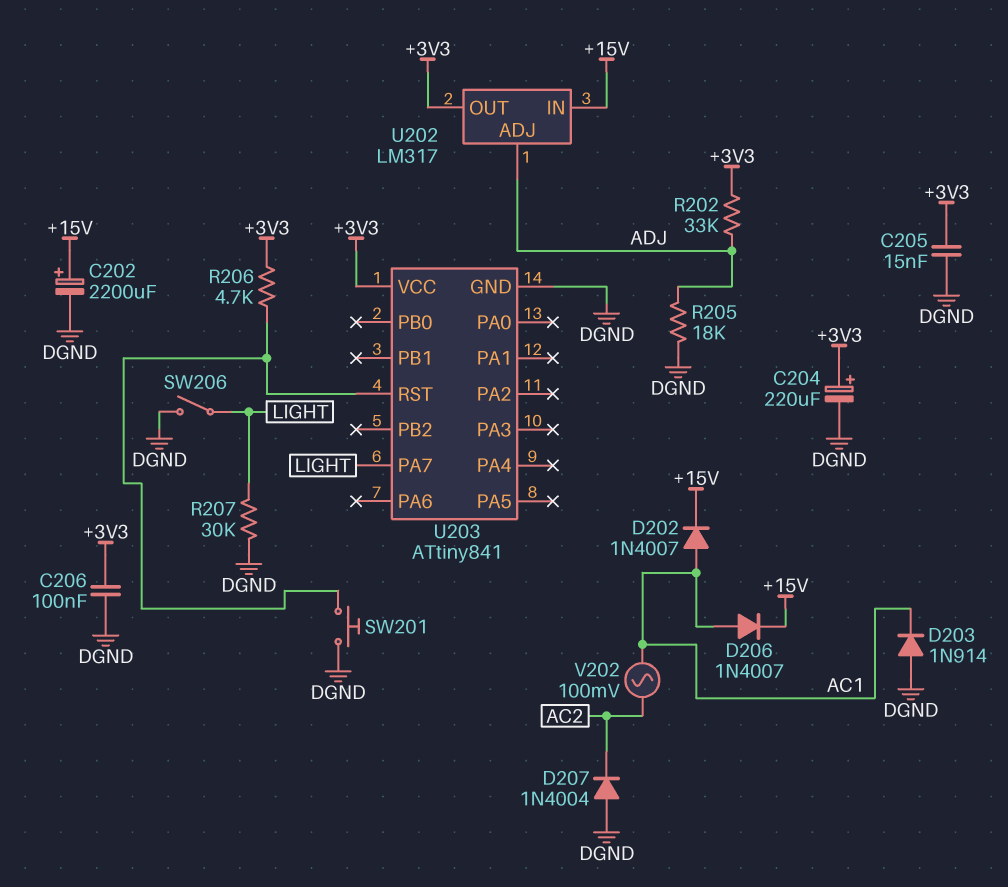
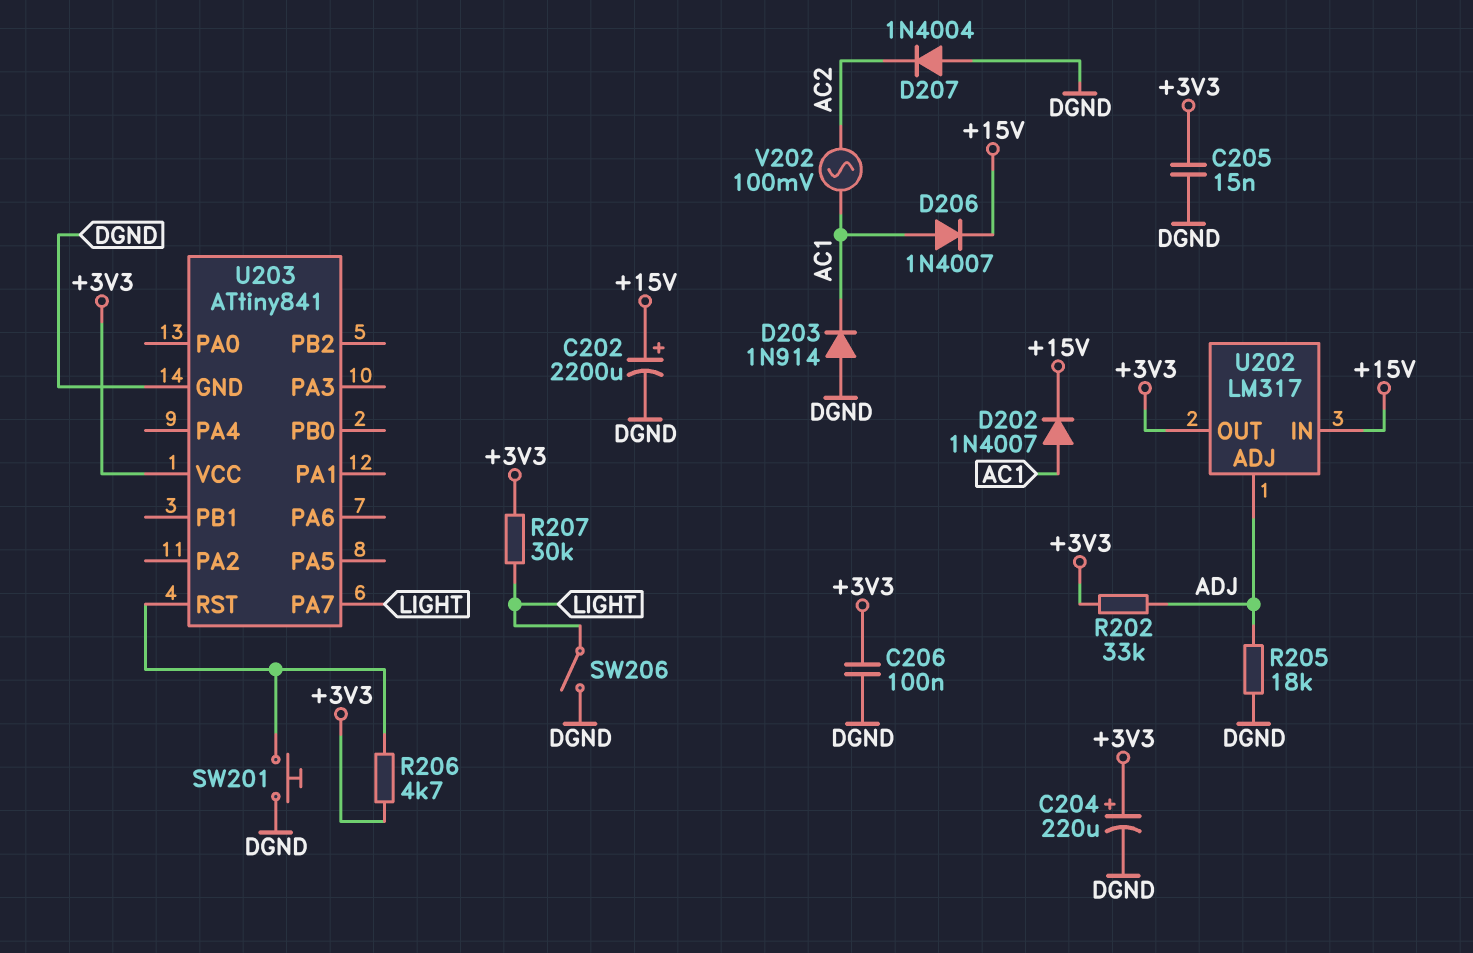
R207: 30k (DGND, LIGHT) -> 30k (+3V3, LIGHT)

